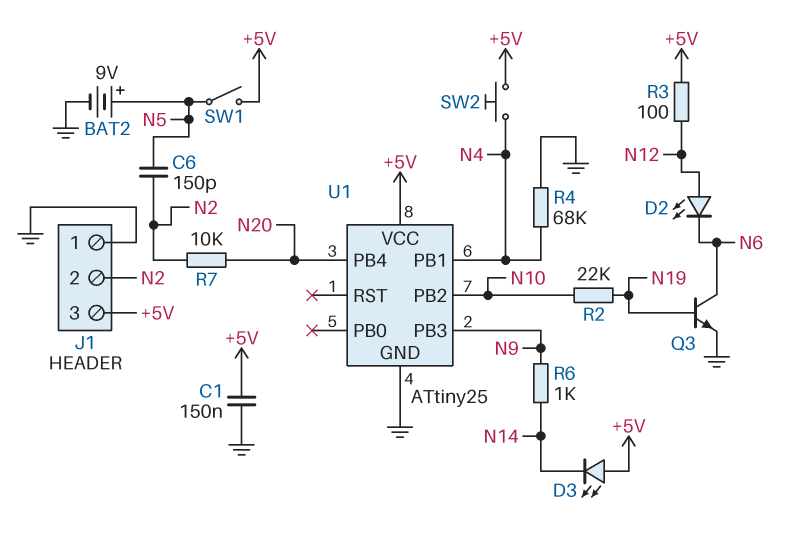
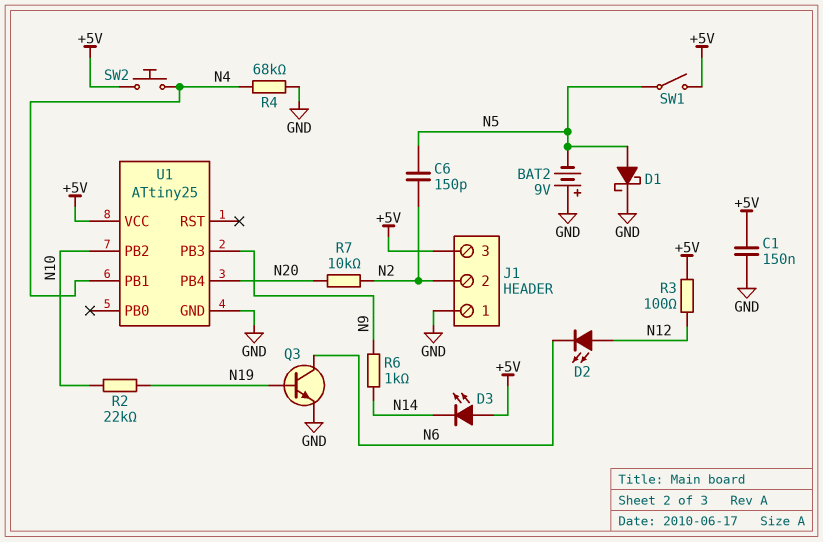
BAT2: 9V (plus N5, minus GND) -> 9V (plus GND, minus N5)
D1: none -> schottky (A N5, K GND)

